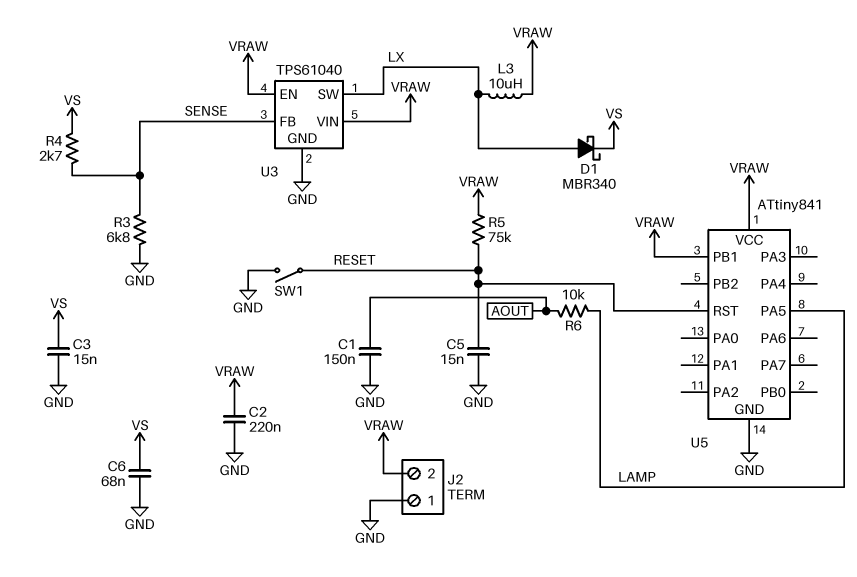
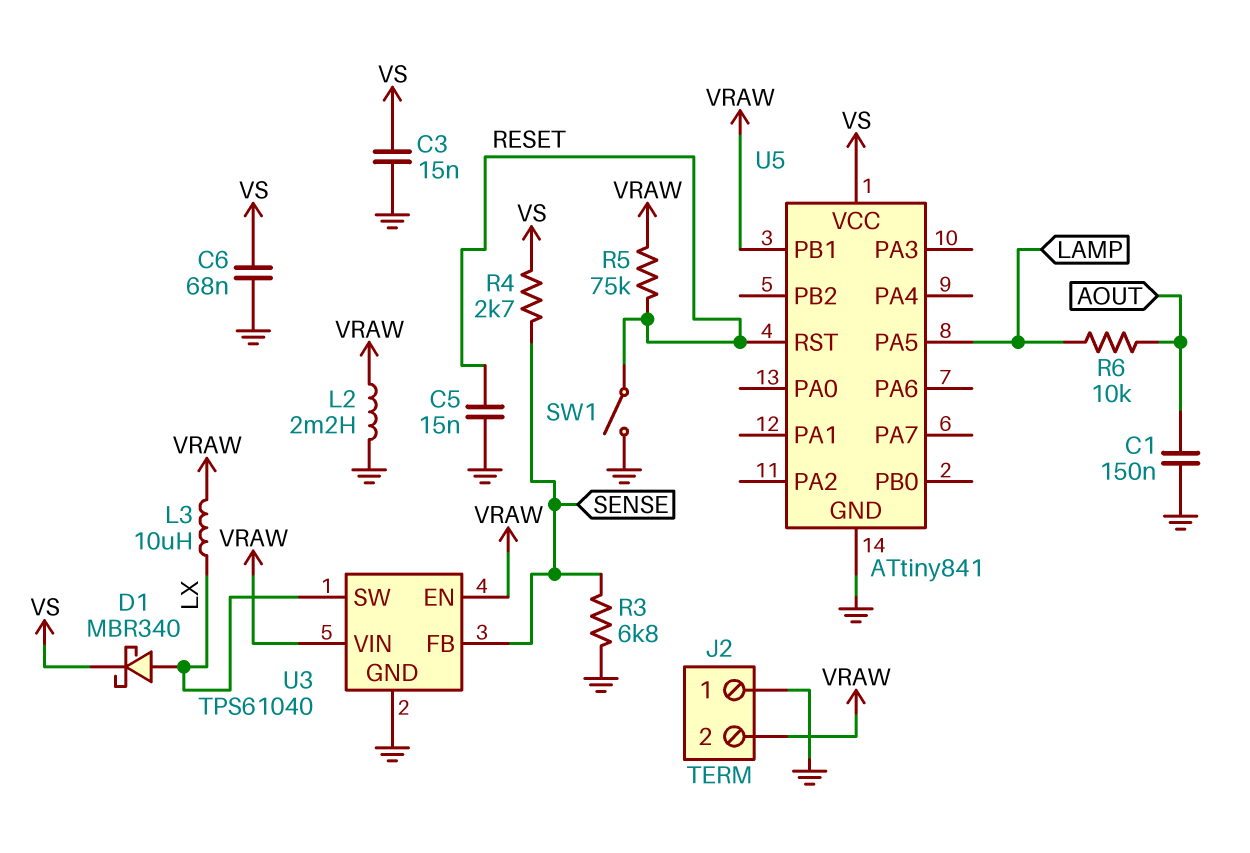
C2: 220nF (GND, VRAW) -> none
L2: none -> 2.2mH (GND, VRAW)
U5 pin VCC: VRAW -> VS

